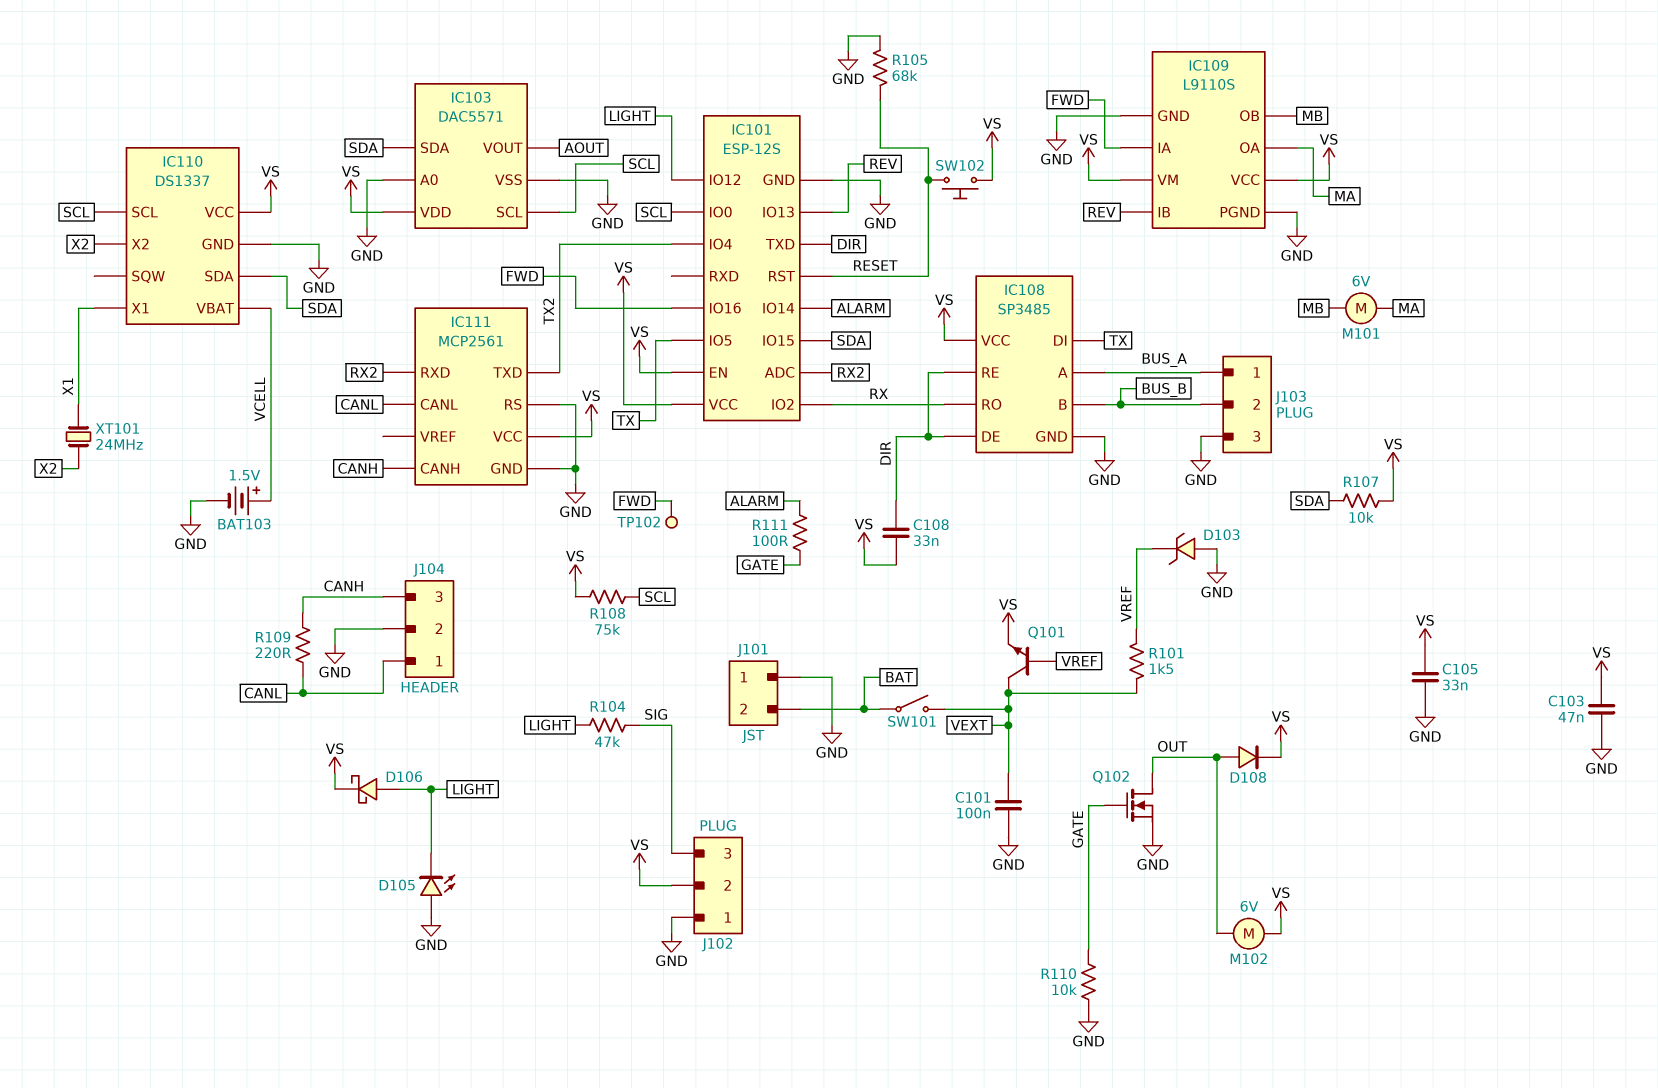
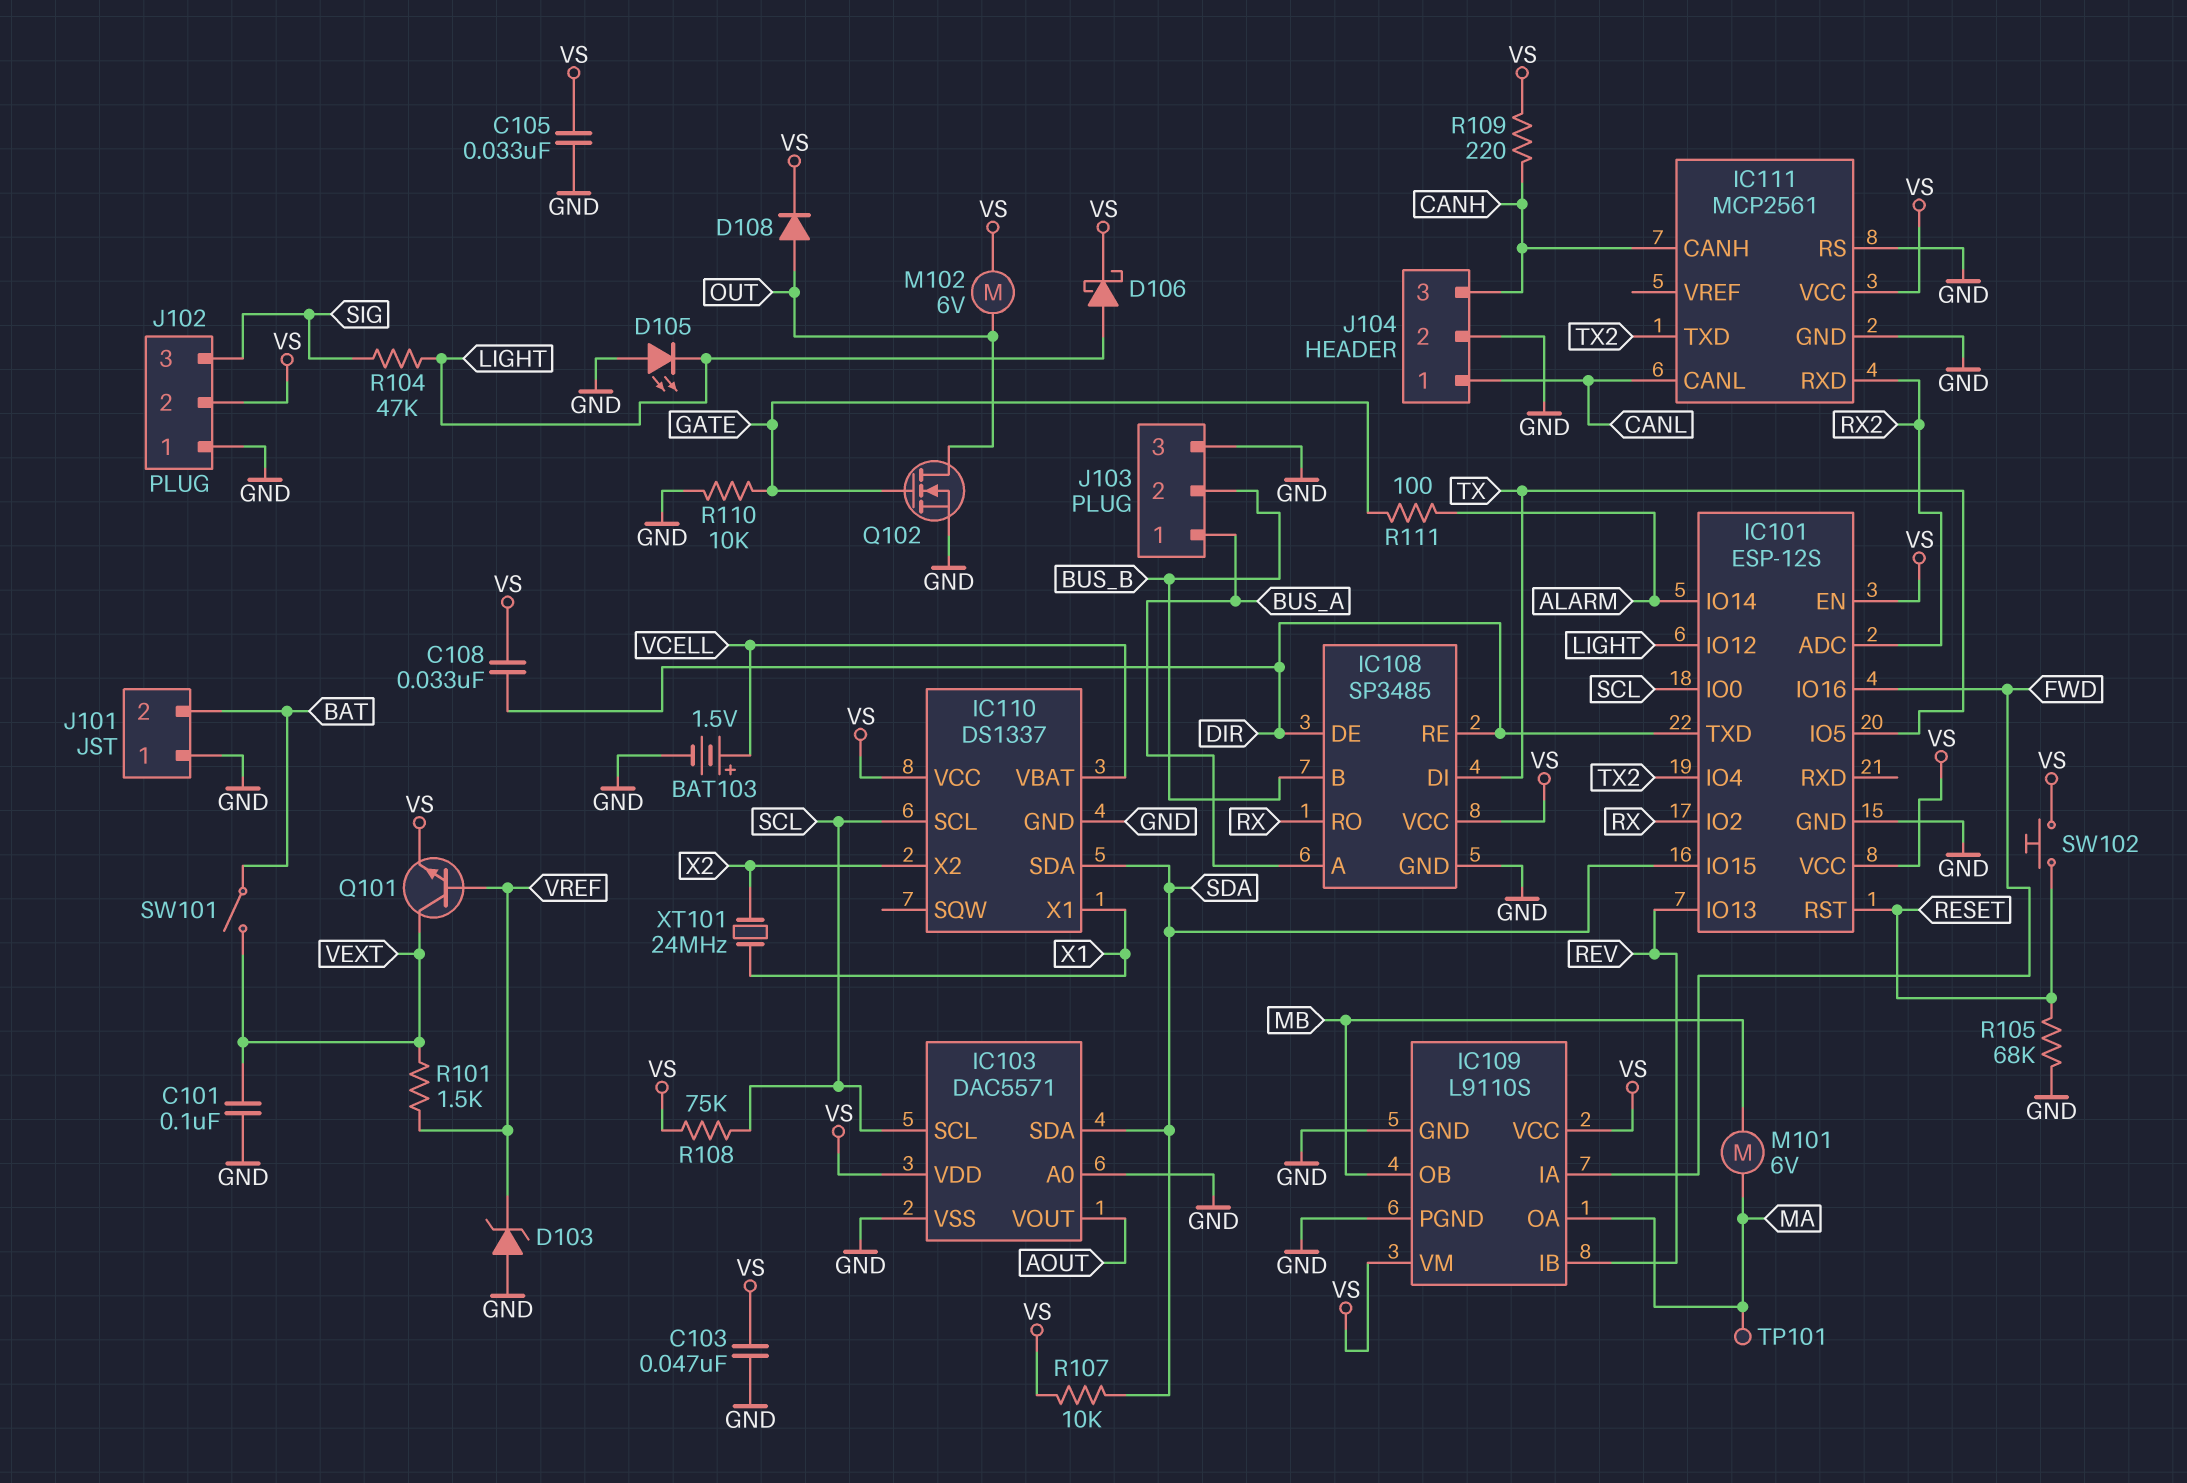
R109: 220 (CANH, CANL) -> 220 (CANH, VS)
TP101: none -> test point (MA)
TP102: test point (FWD) -> none

